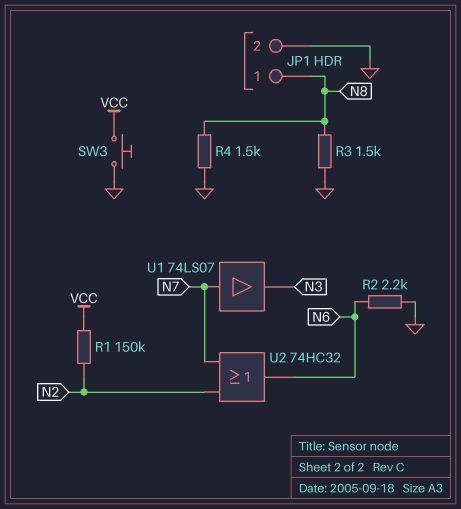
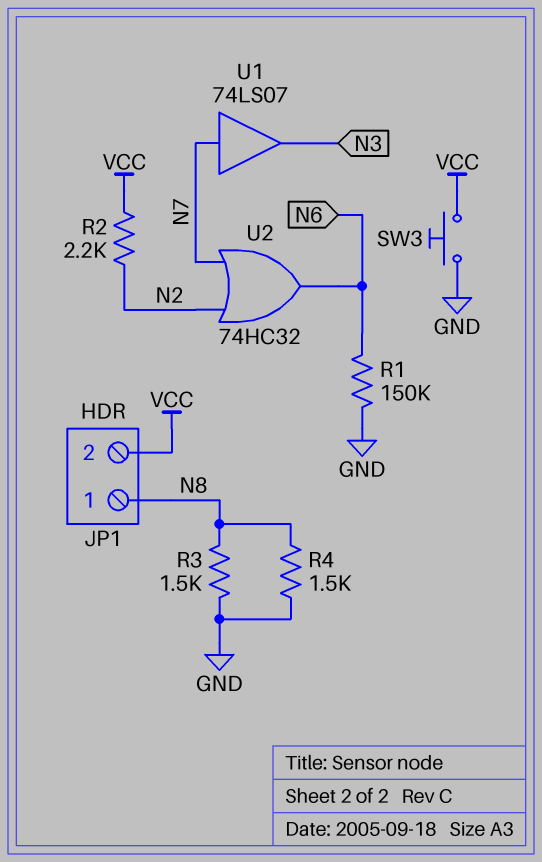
JP1 pin 2: GND -> VCC
R1: 150k (N2, VCC) -> 150k (GND, N6)
R2: 2.2k (GND, N6) -> 2.2k (N2, VCC)

